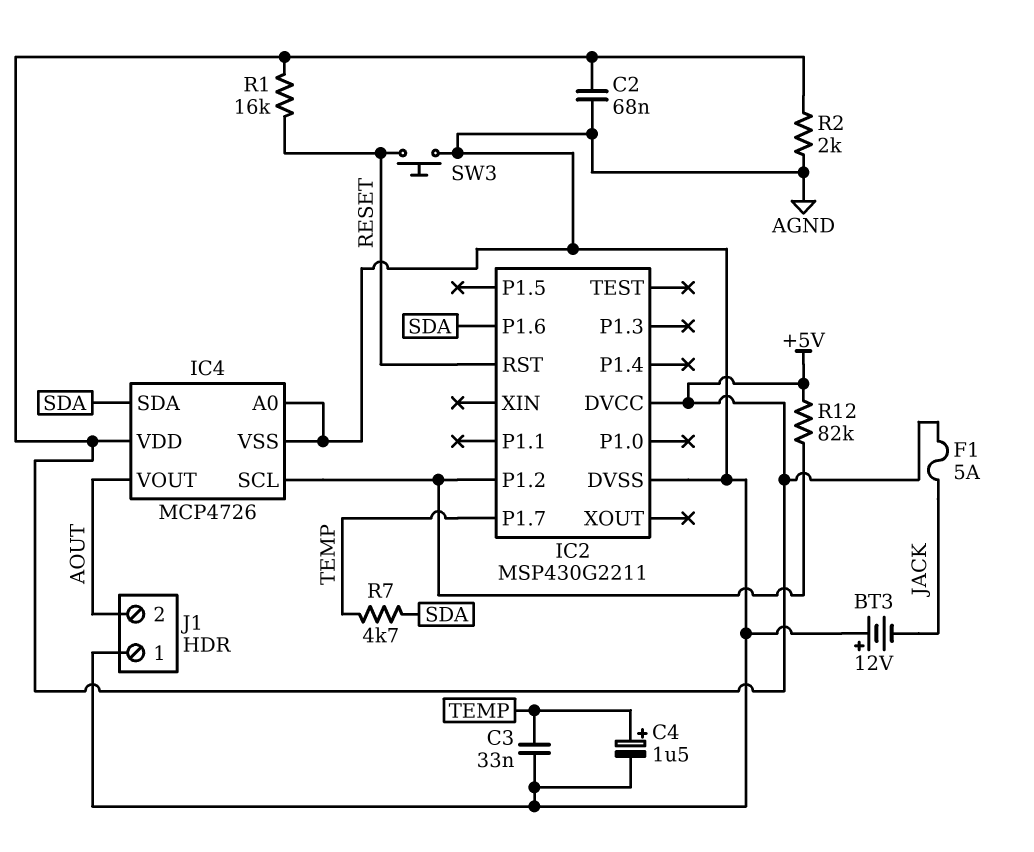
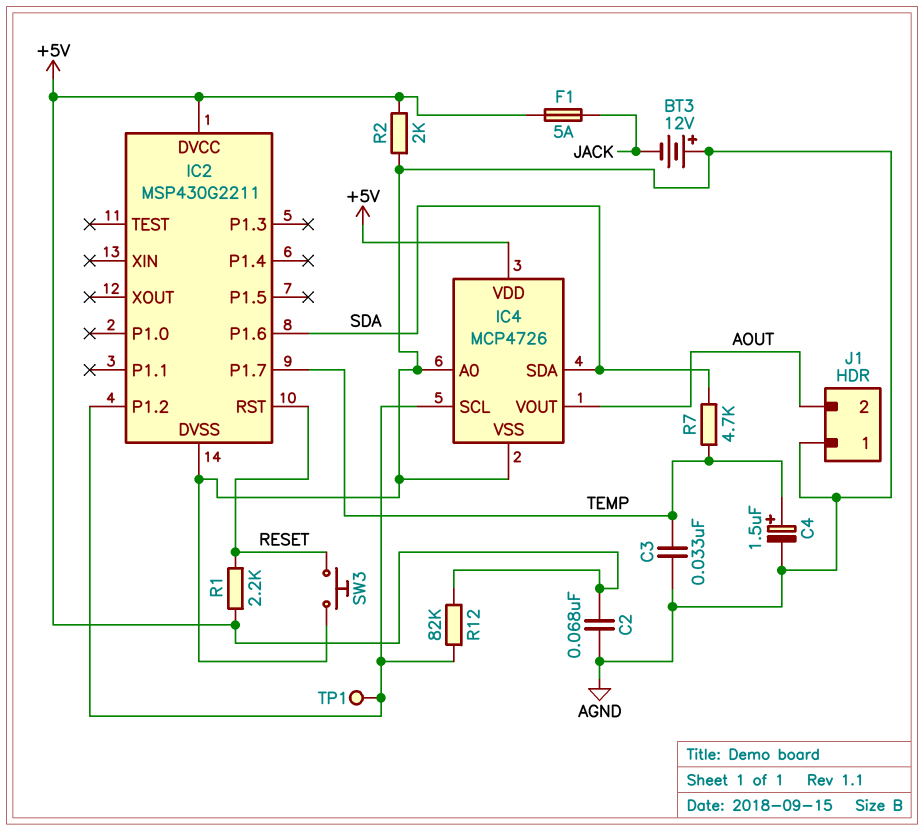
R1: 16k (+5V, RESET) -> 2.2k (+5V, RESET)
TP1: none -> test point (IC2/P1.2)

